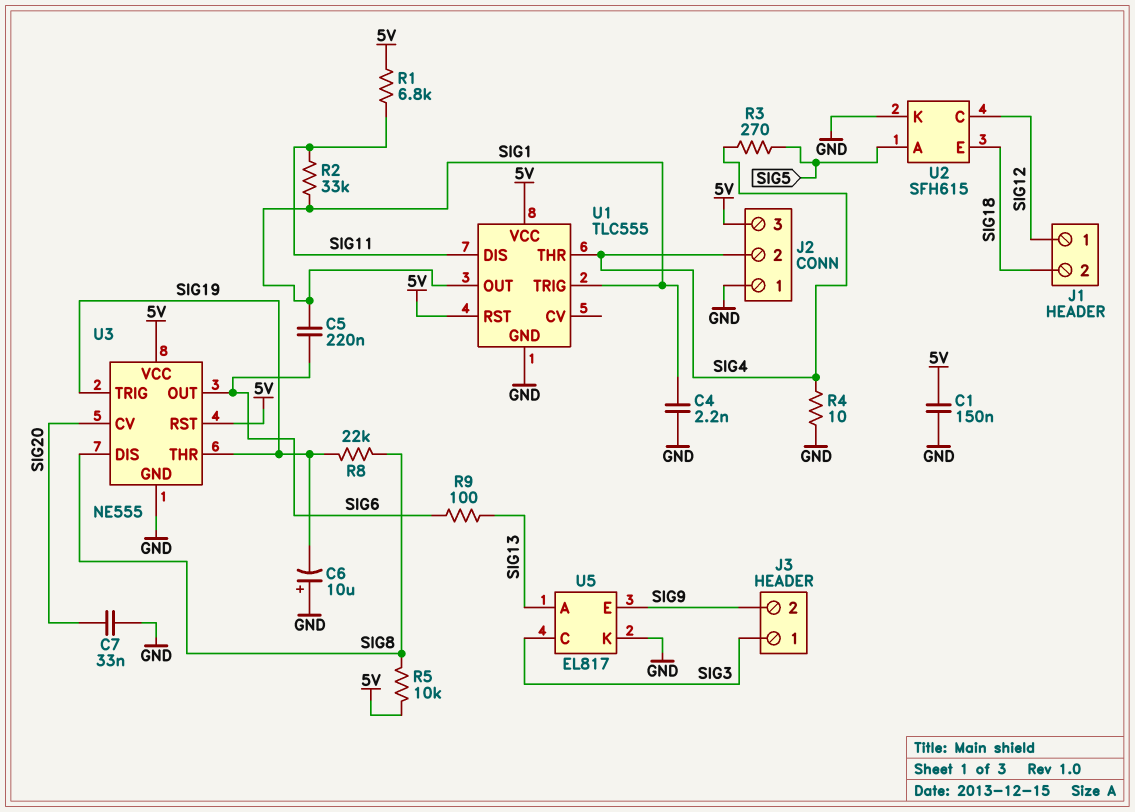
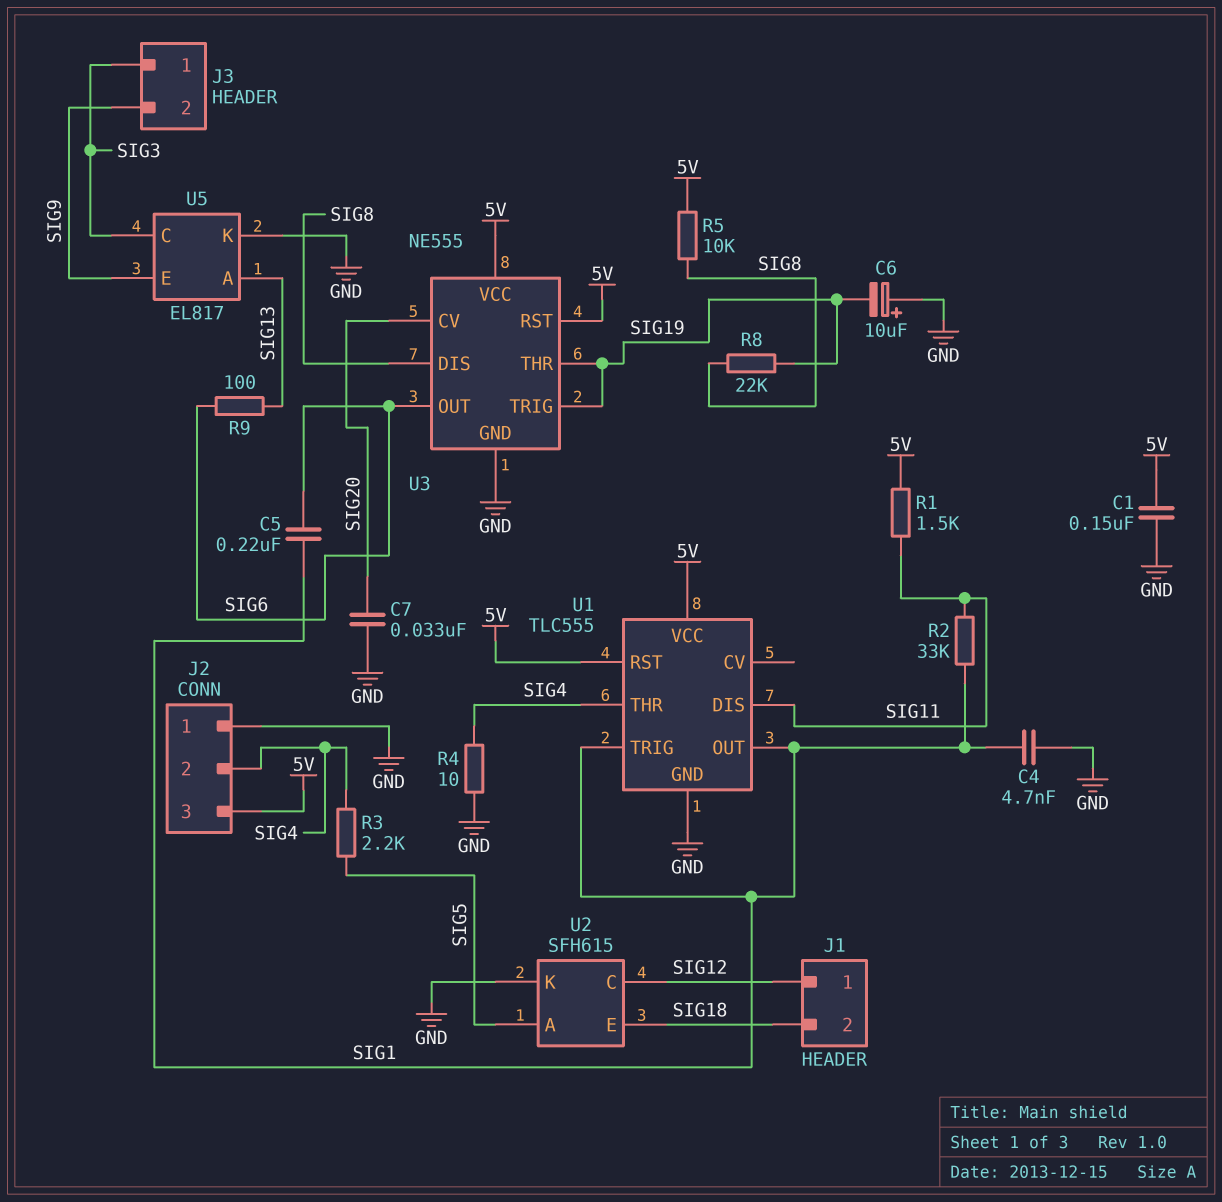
C4: 2.2nF (GND, SIG1) -> 4.7nF (GND, SIG1)
R1: 6.8k (5V, SIG11) -> 1.5k (5V, SIG11)
R3: 270 (SIG4, SIG5) -> 2.2k (SIG4, SIG5)

